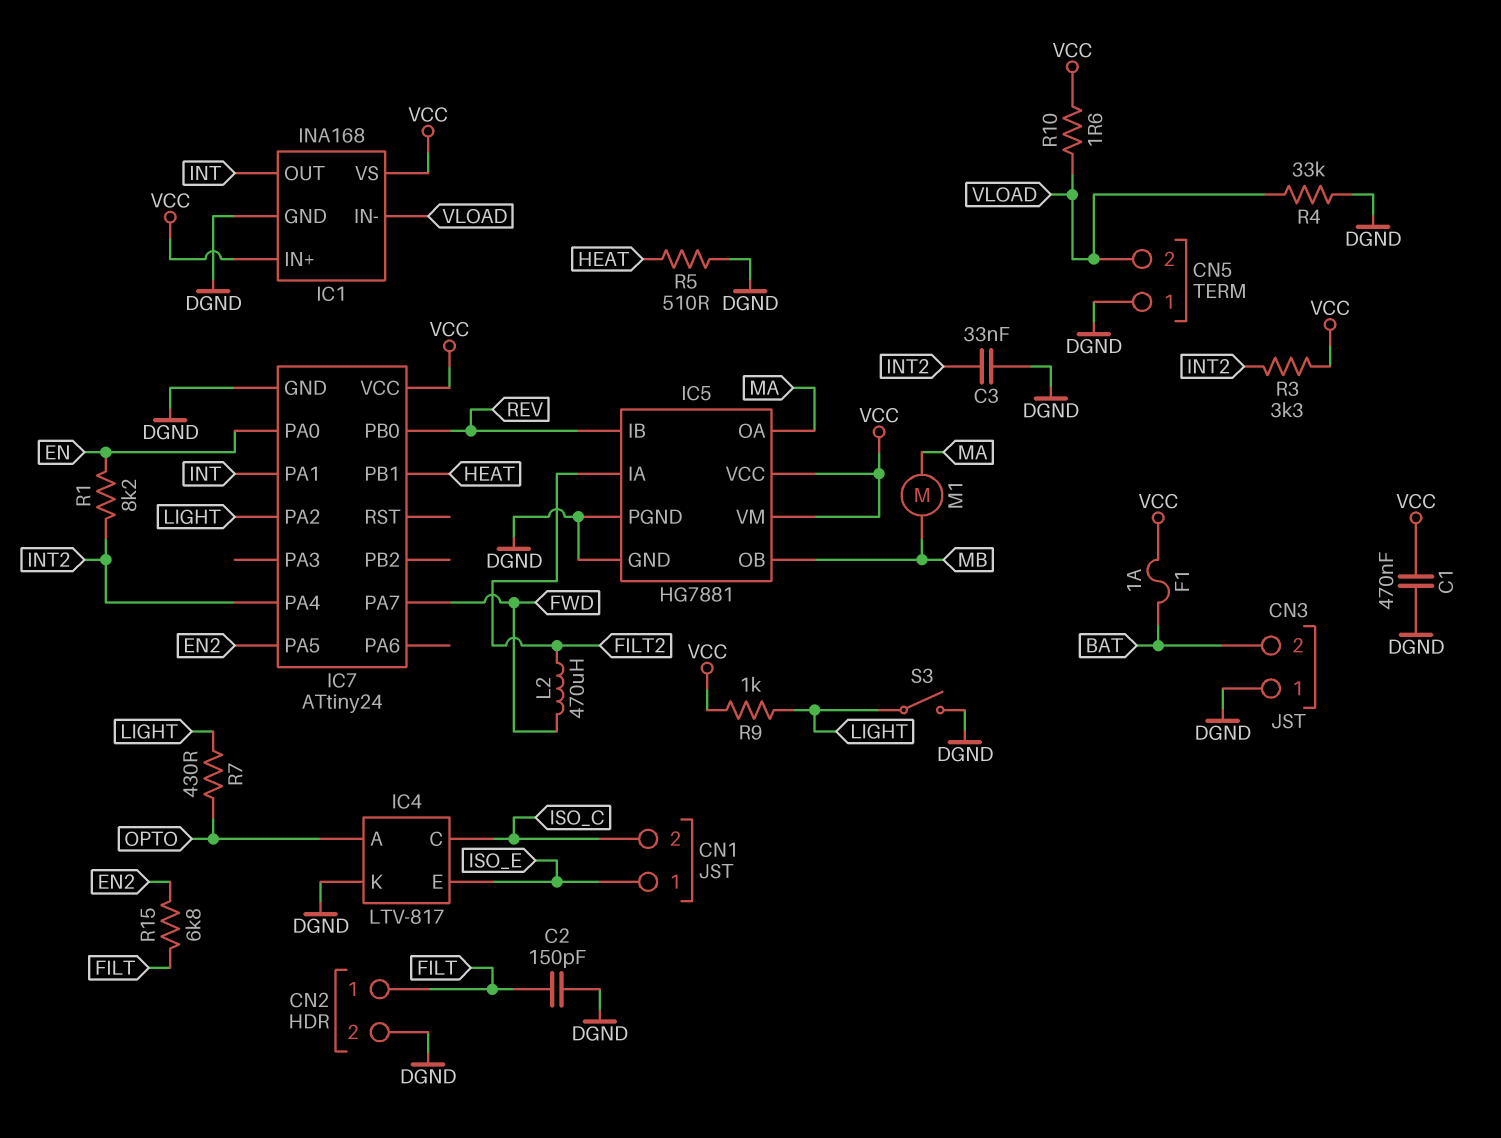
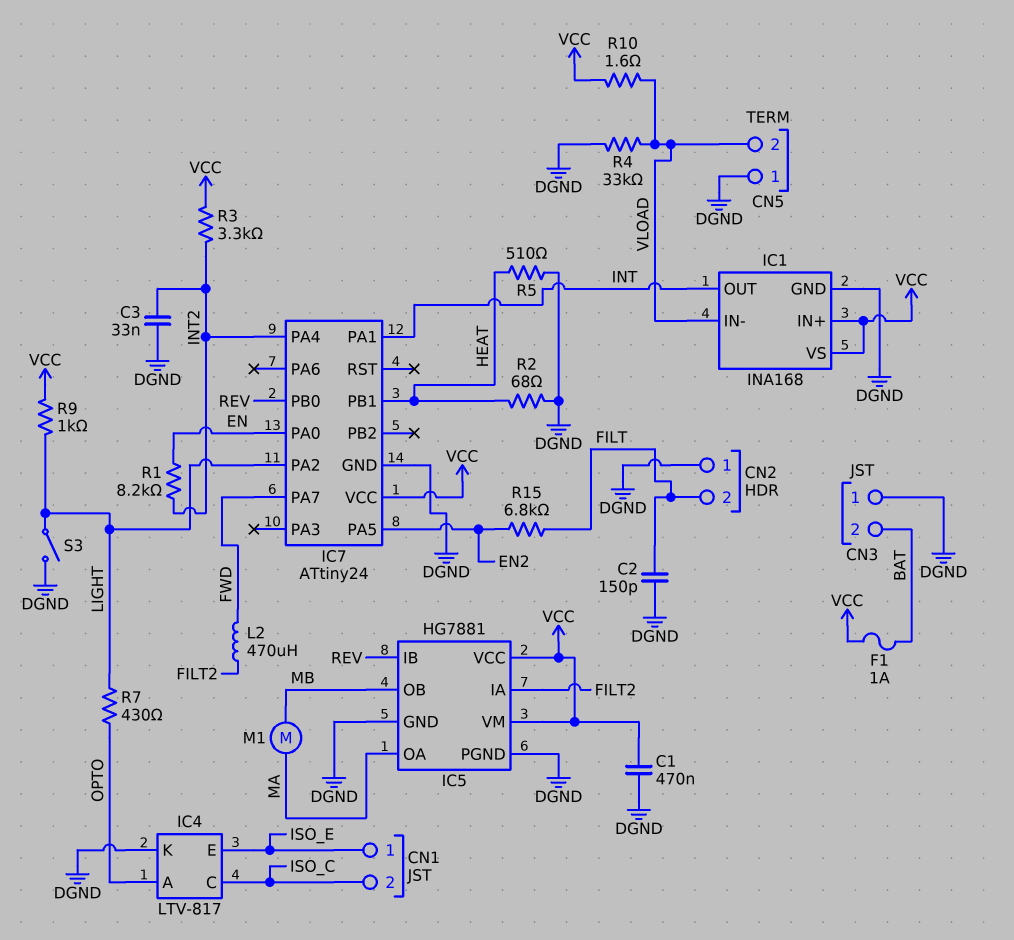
CN2 pin 1: FILT -> DGND
CN2 pin 2: DGND -> FILT
R2: none -> 68 (DGND, HEAT)

